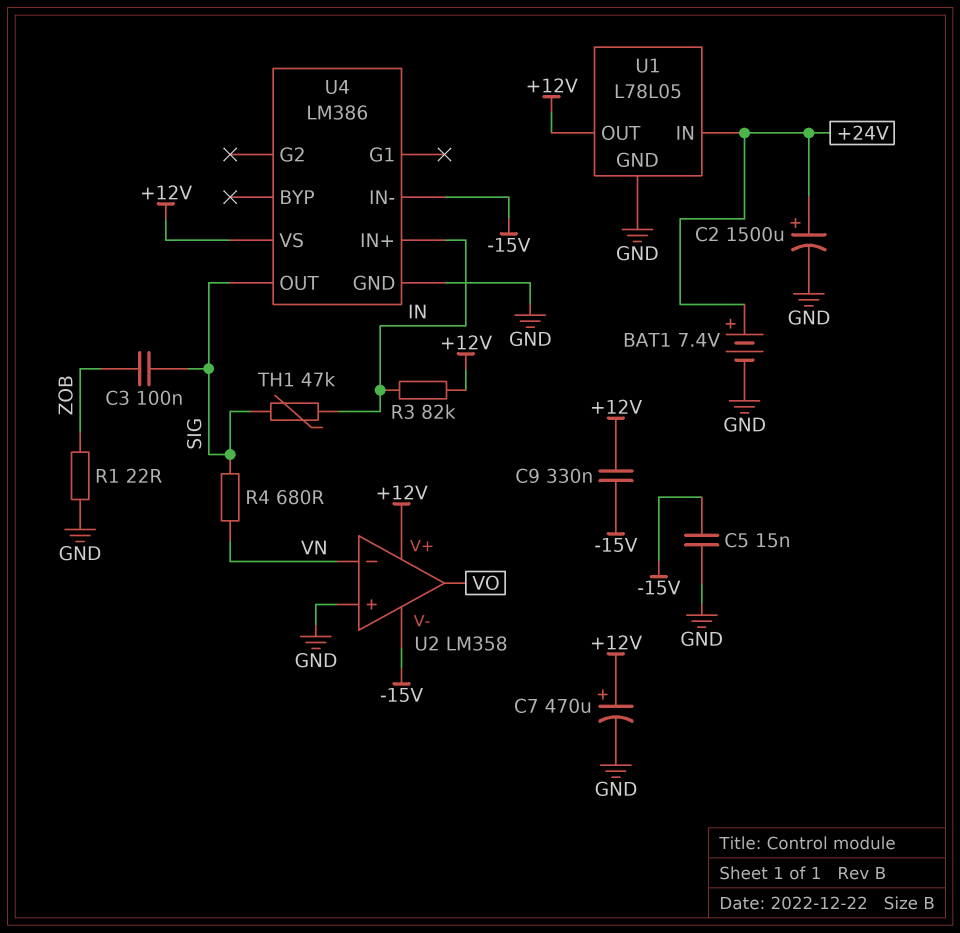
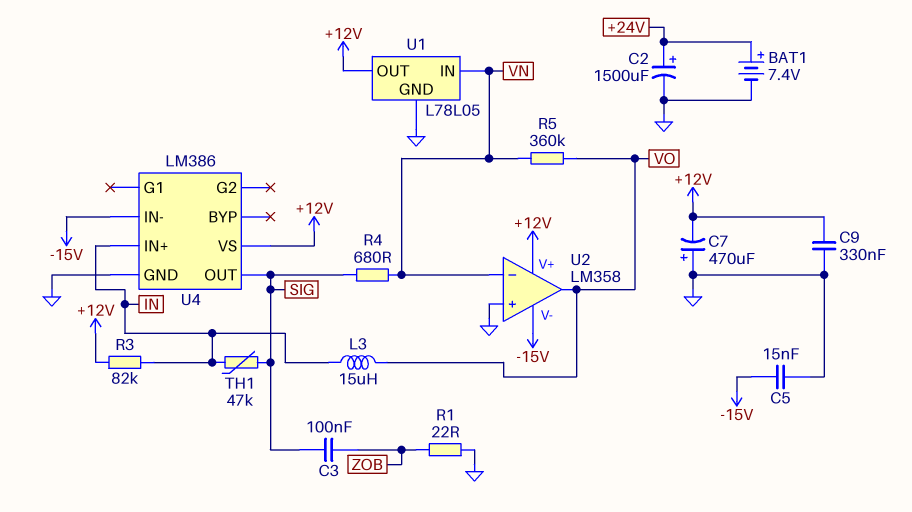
C7: 470uF (plus +12V, minus GND) -> 470uF (plus GND, minus +12V)
C9: 330nF (+12V, -15V) -> 330nF (+12V, GND)
L3: none -> 15uH (IN, VO)
R5: none -> 360k (VN, VO)
U1 pin IN: +24V -> VN

